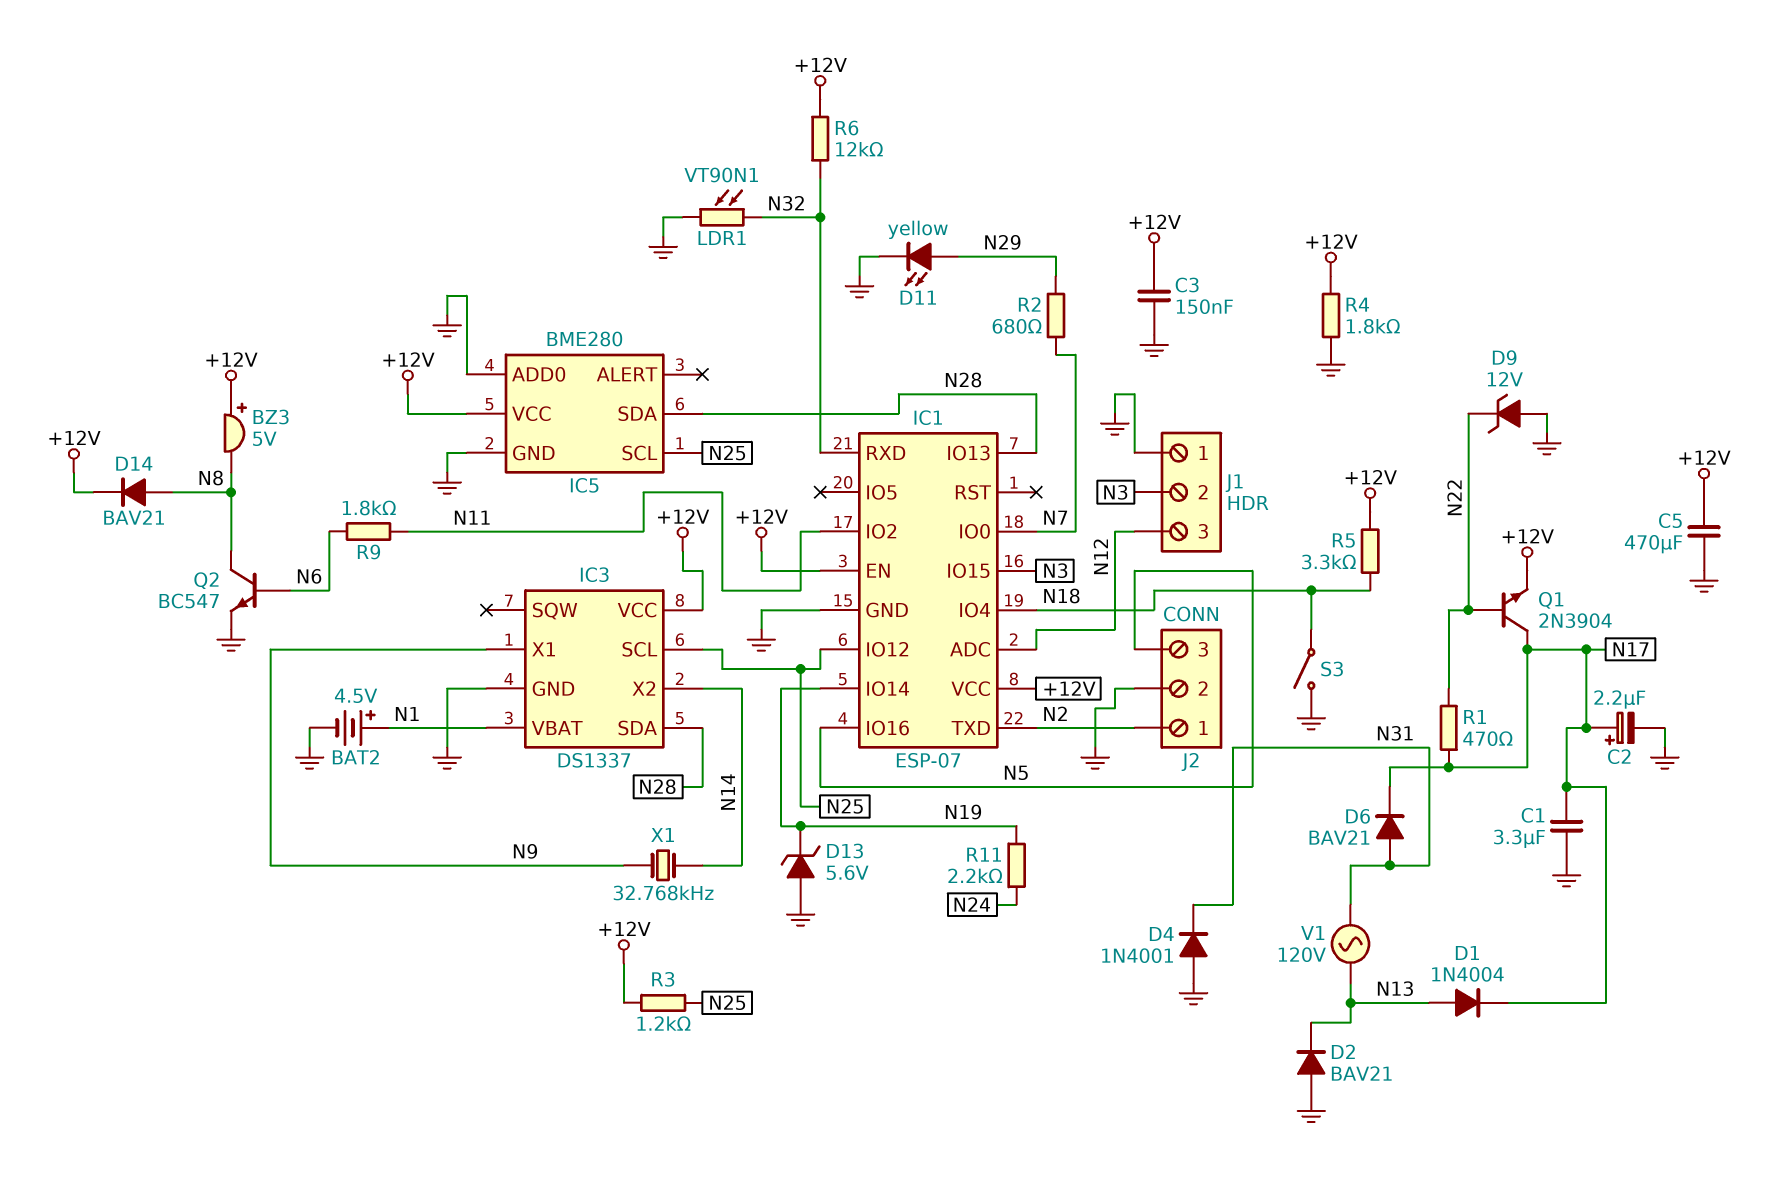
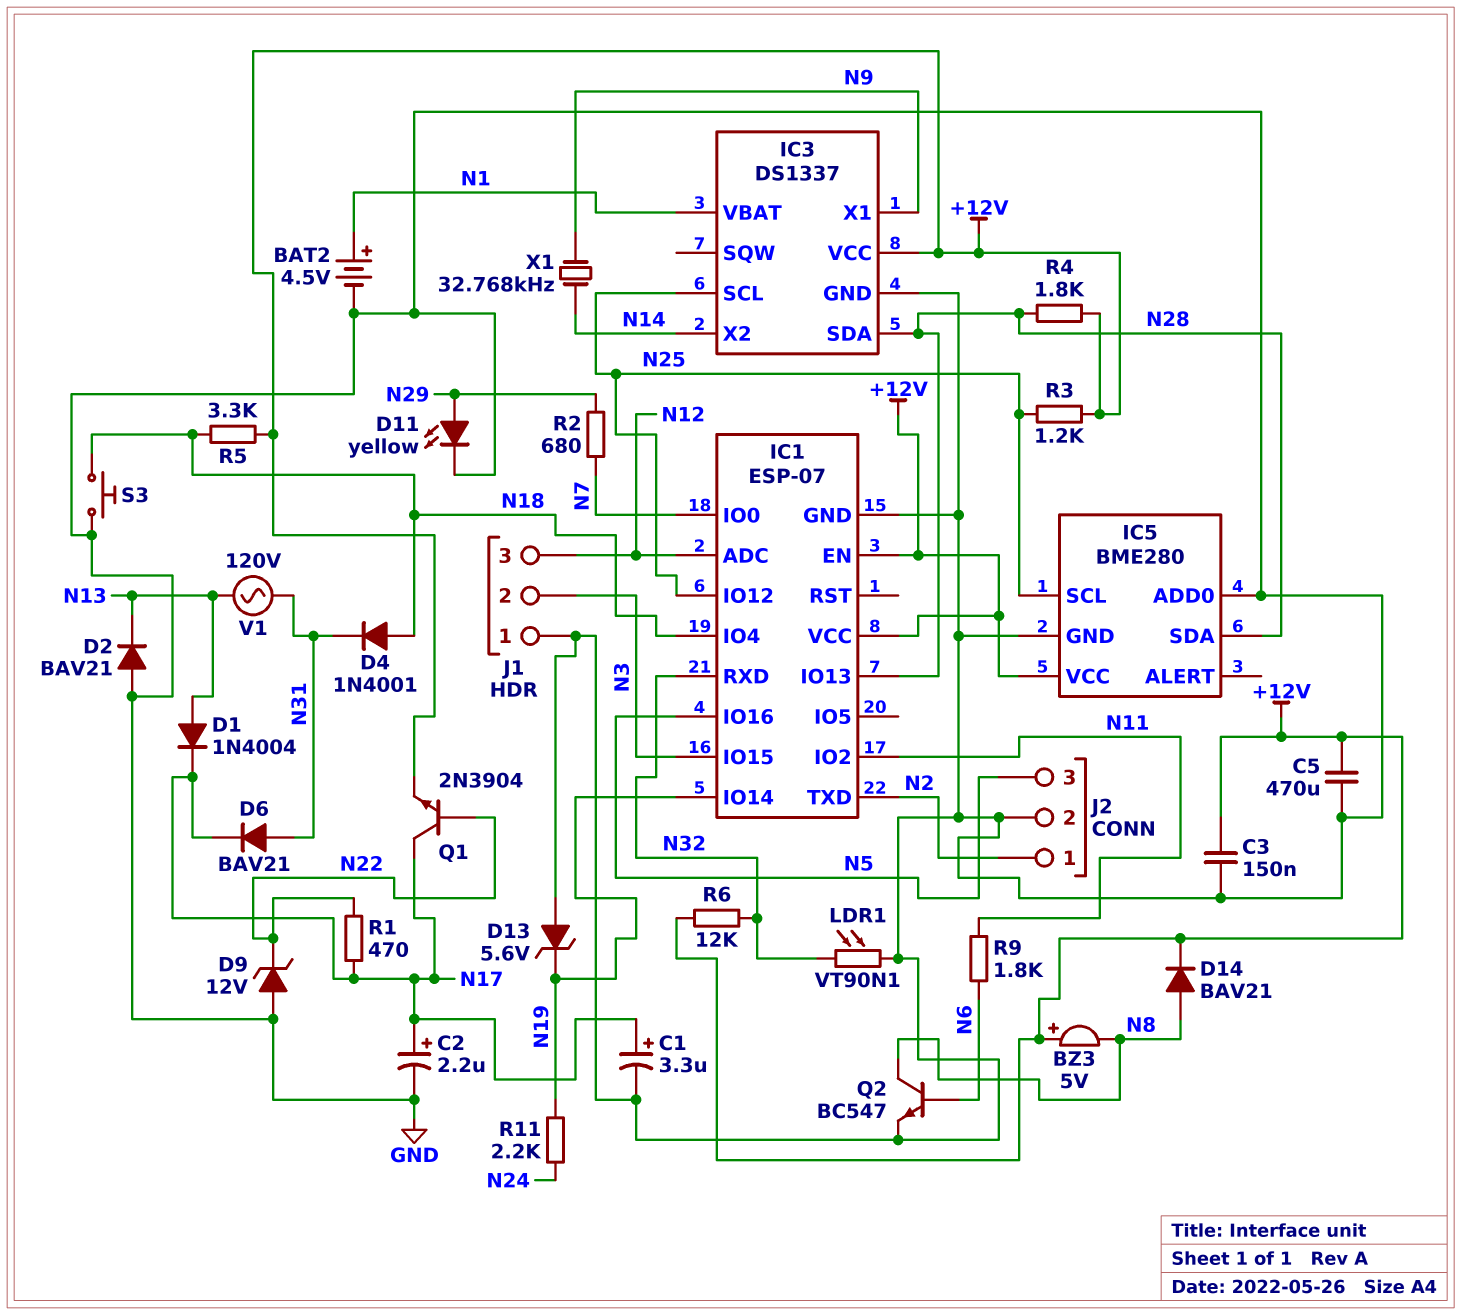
C1: 3.3uF (GND, N17) -> 3.3uF (plus N17, minus GND)
D4: diode 1N4001 (A GND, K N31) -> diode 1N4001 (A N18, K N31)
R4: 1.8k (+12V, GND) -> 1.8k (+12V, N28)
S3: switch (GND, N18) -> button (GND, N18)

